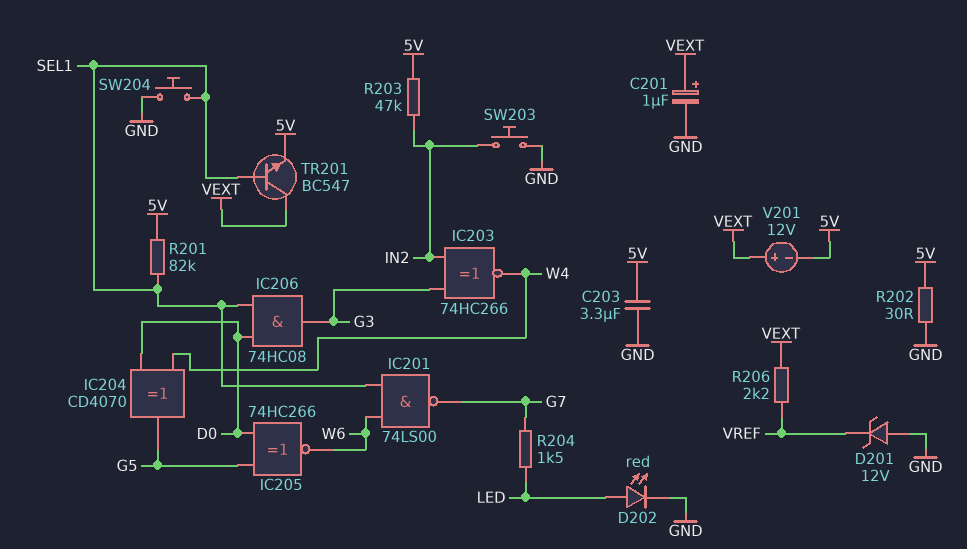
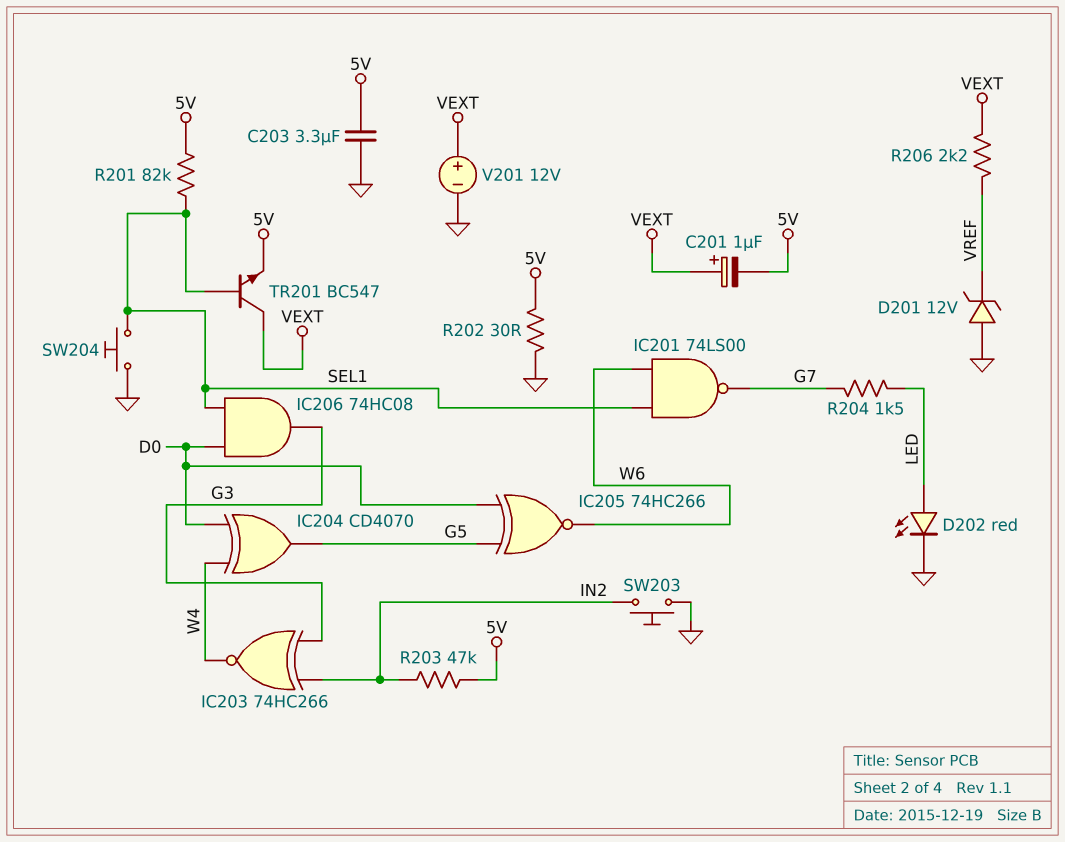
C201: 1uF (plus VEXT, minus GND) -> 1uF (plus VEXT, minus 5V)
V201: 12V (plus VEXT, minus 5V) -> 12V (plus VEXT, minus GND)

